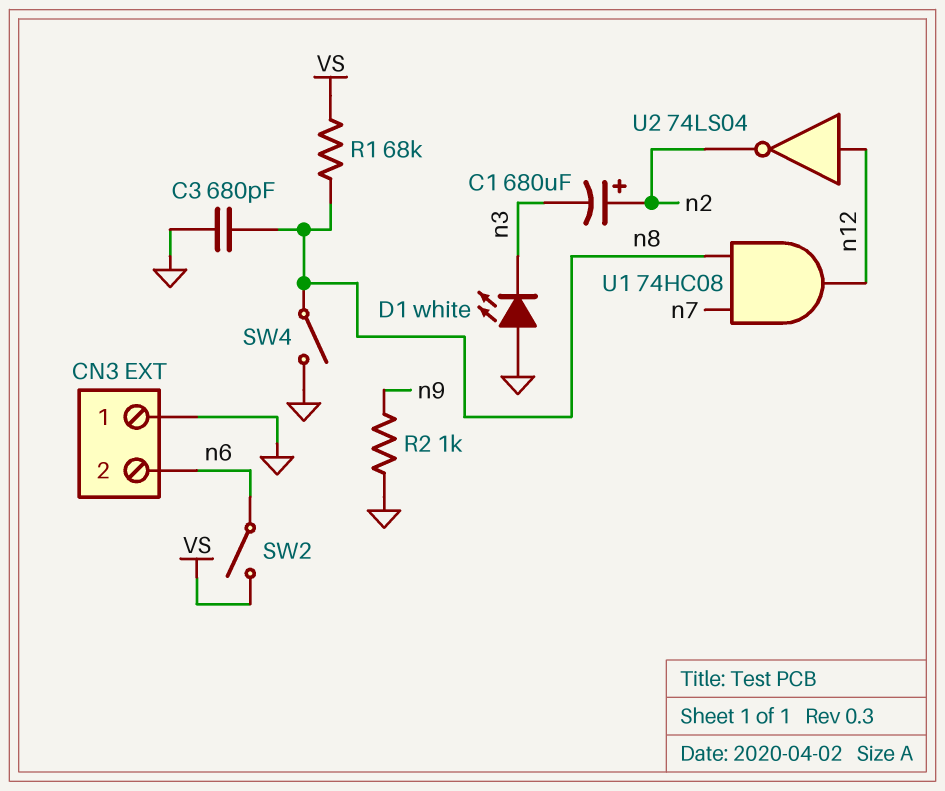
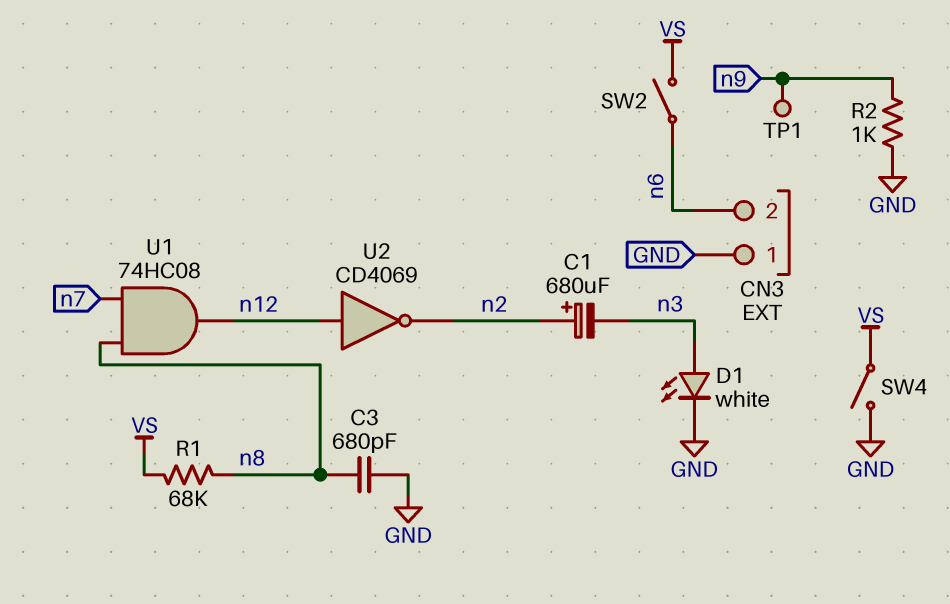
D1: LED white (A GND, K n3) -> LED white (A n3, K GND)
SW4: switch (GND, n8) -> switch (GND, VS)
TP1: none -> test point (n9)
U2: NOT 74LS04 (in n12, out n2) -> NOT CD4069 (in n12, out n2)

